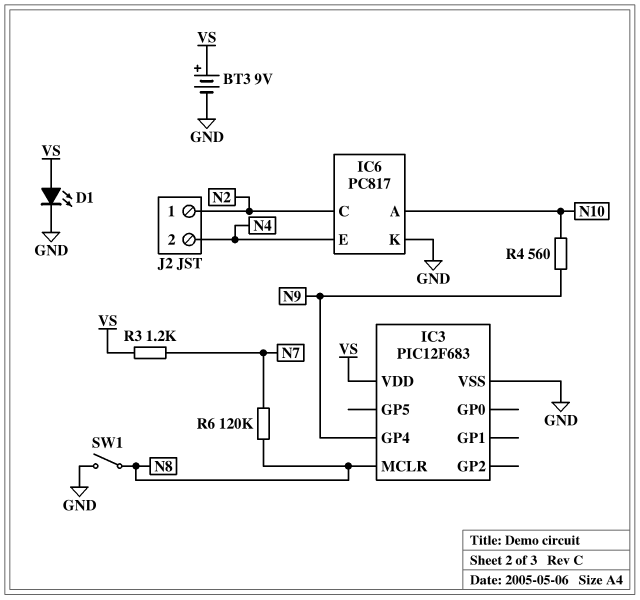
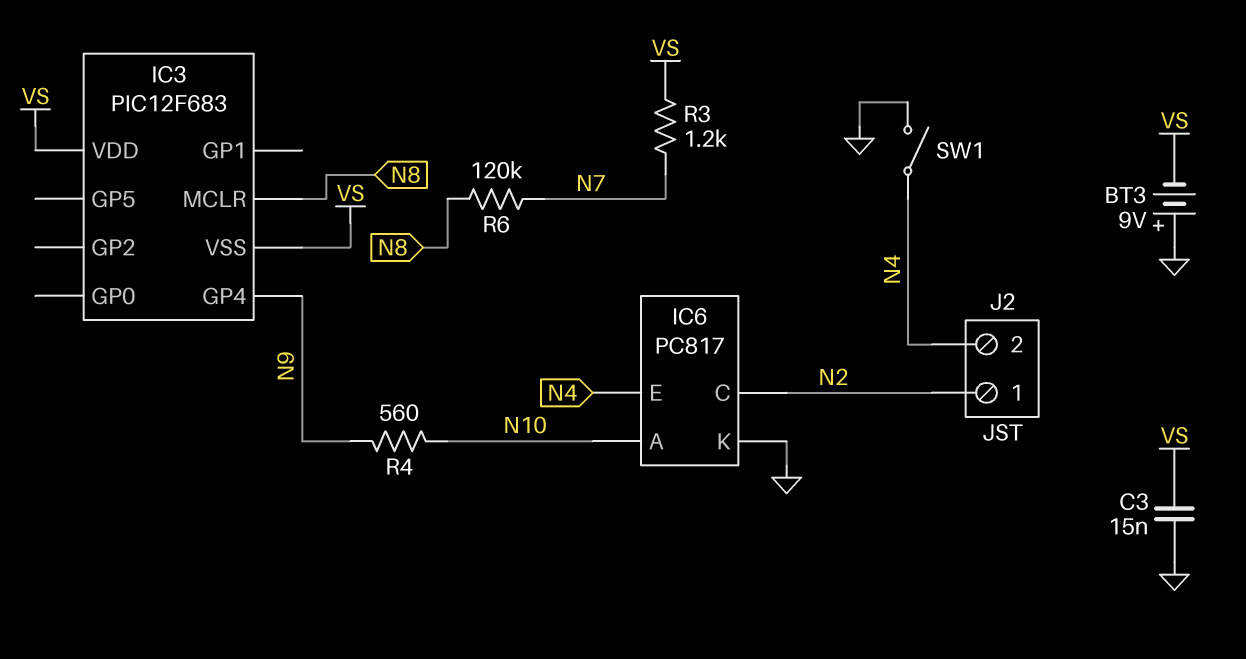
BT3: 9V (plus VS, minus GND) -> 9V (plus GND, minus VS)
C3: none -> 15nF (GND, VS)
D1: LED (A VS, K GND) -> none
IC3 pin VSS: GND -> VS
SW1: switch (GND, N8) -> switch (GND, N4)

